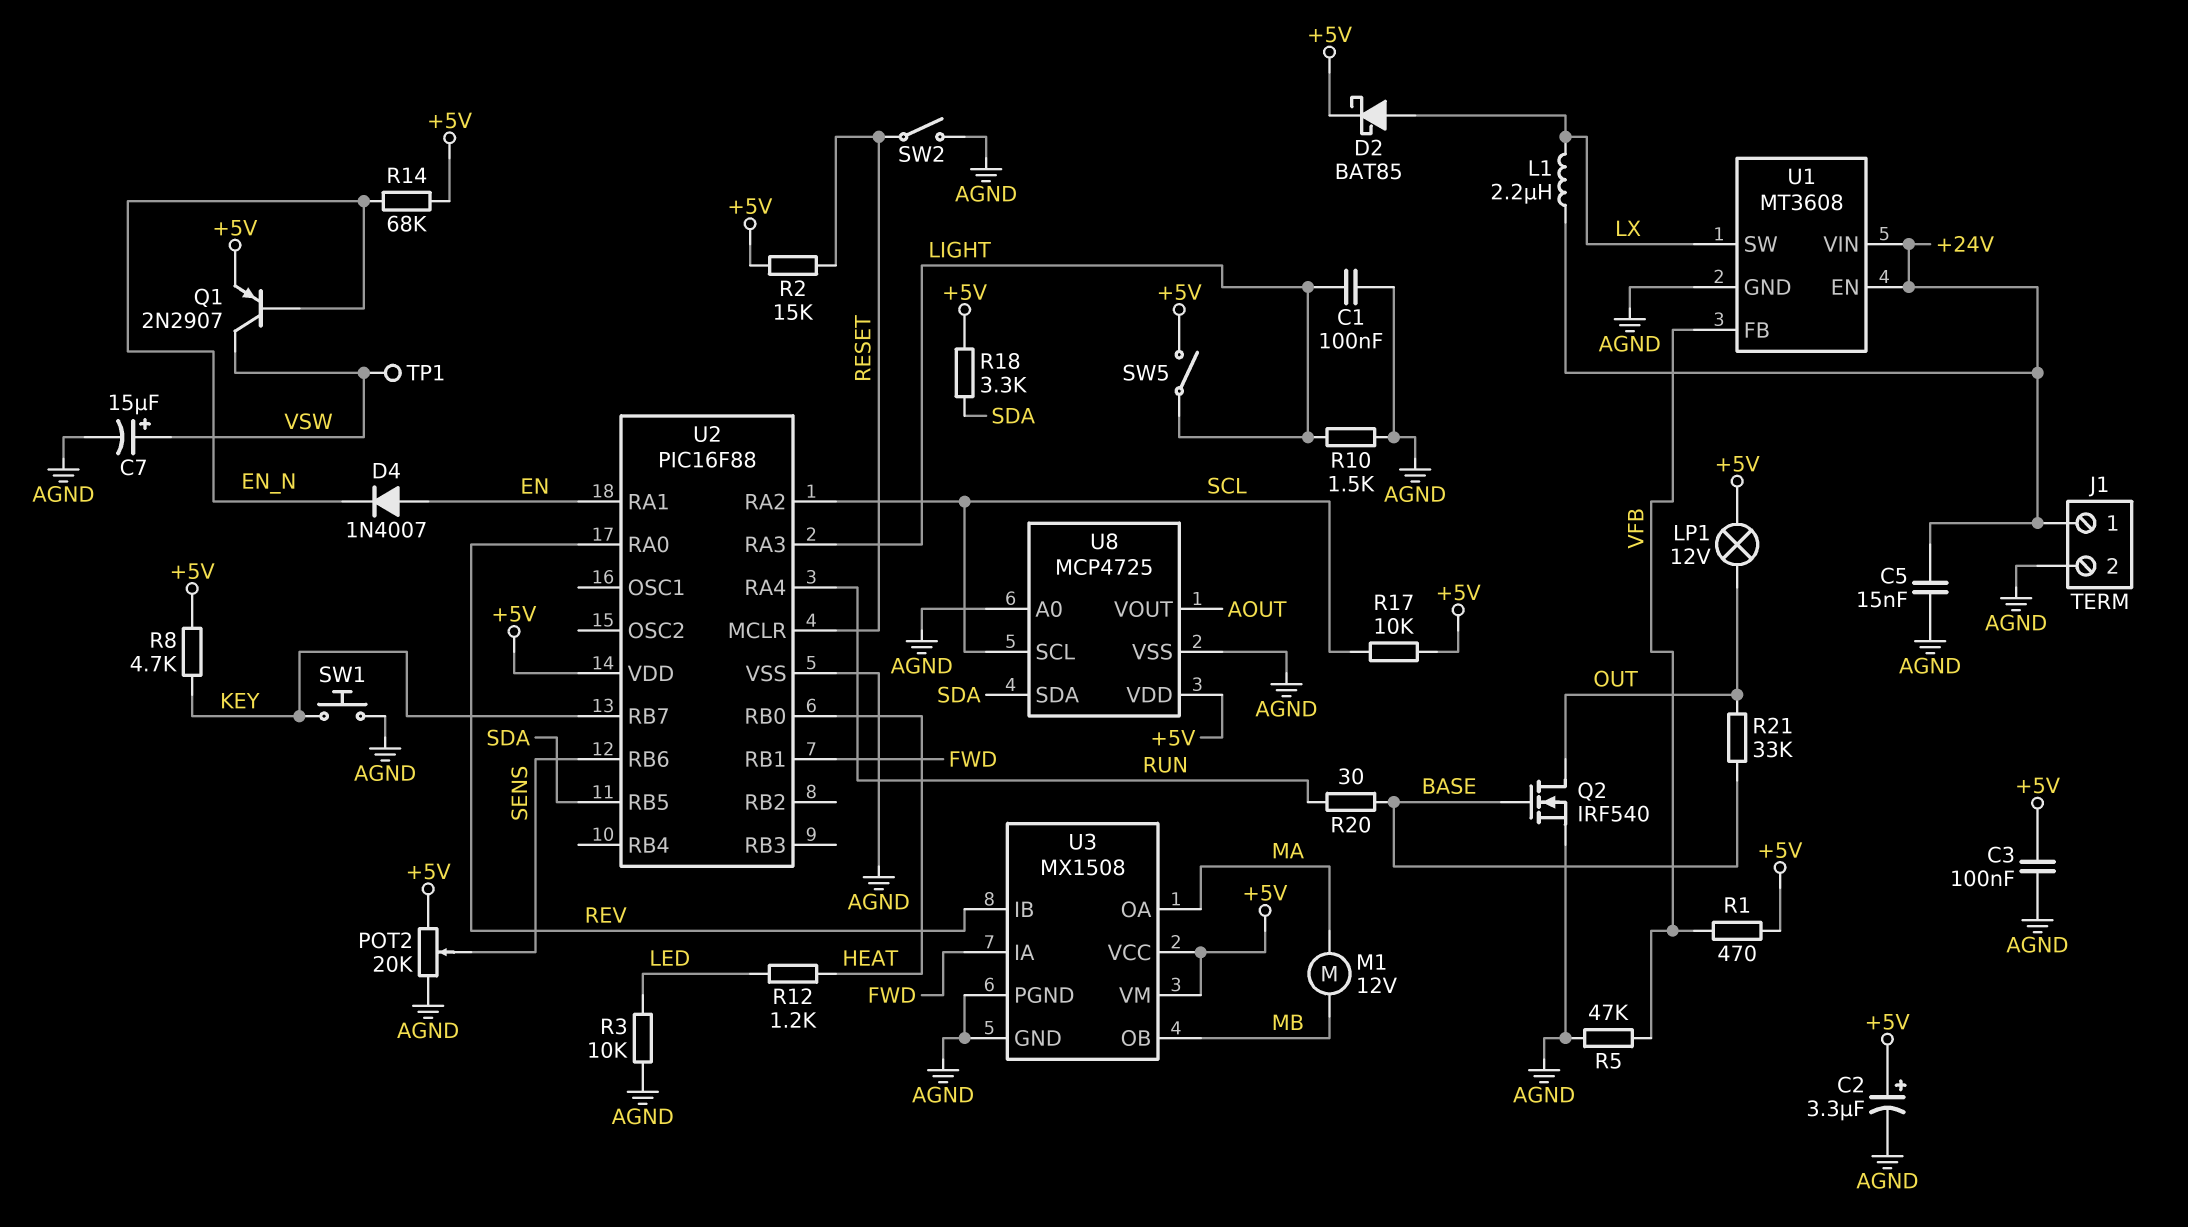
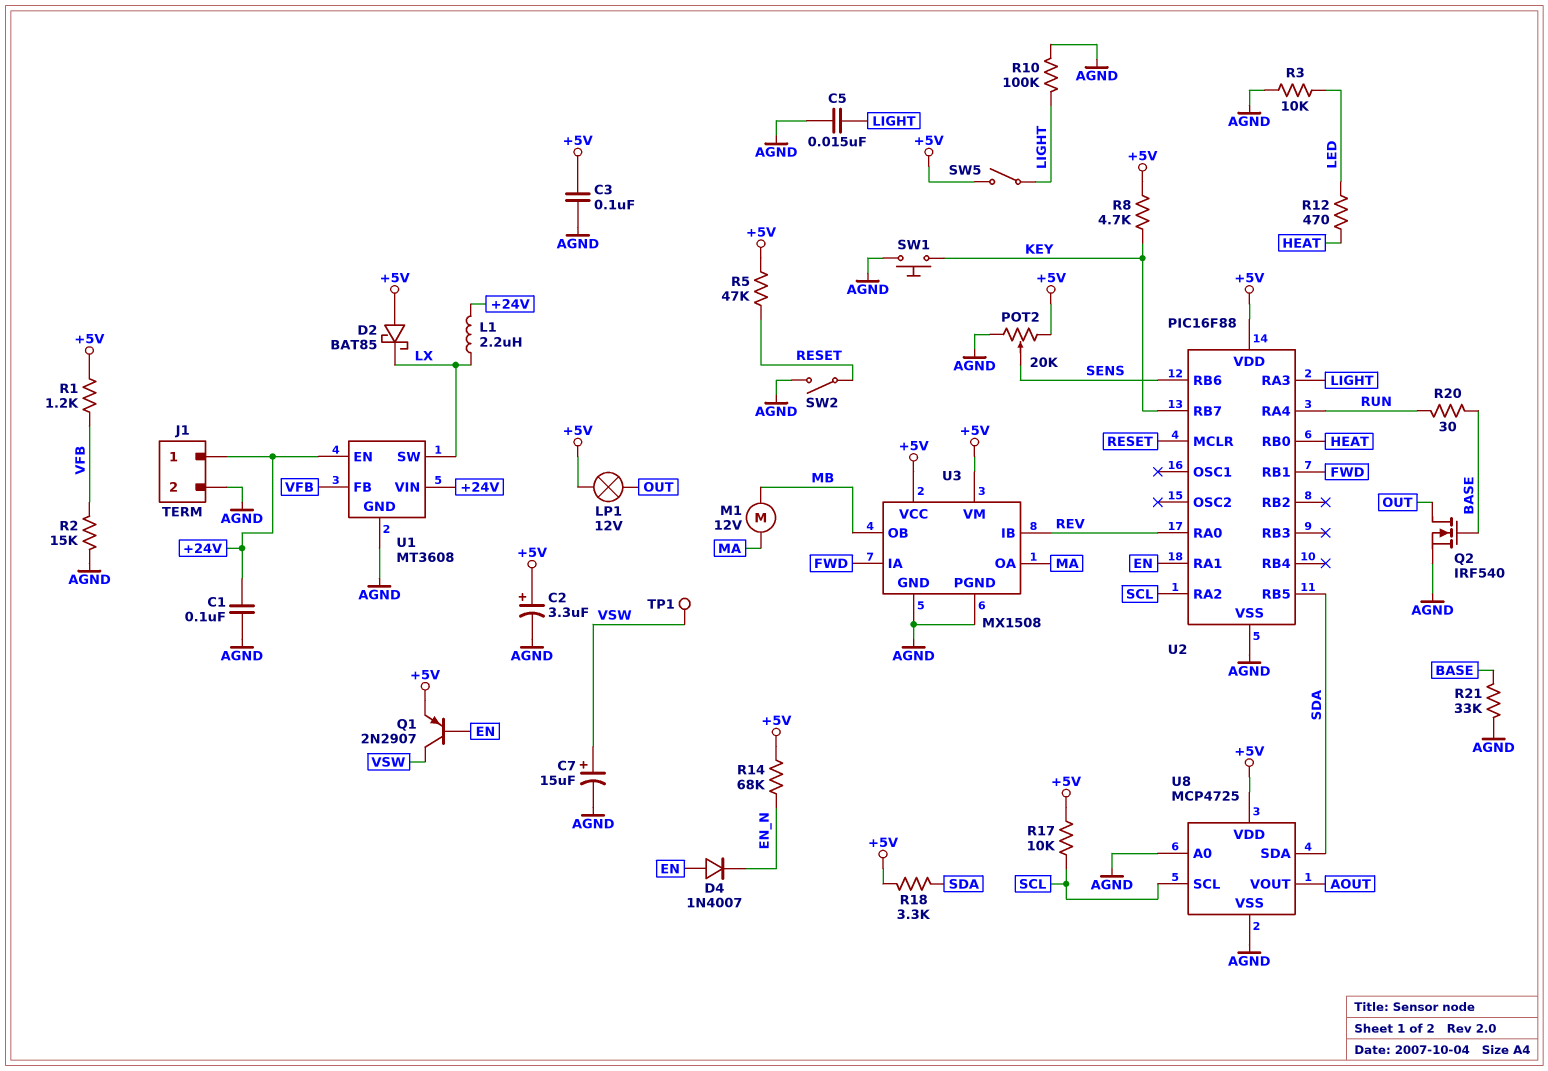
C1: 100nF (AGND, LIGHT) -> 100nF (+24V, AGND)
C5: 15nF (+24V, AGND) -> 15nF (AGND, LIGHT)
D2: schottky BAT85 (A LX, K +5V) -> schottky BAT85 (A +5V, K LX)
Q1: PNP 2N2907 (B EN_N, C VSW, E +5V) -> PNP 2N2907 (B EN, C VSW, E +5V)
R1: 470 (+5V, VFB) -> 1.2k (+5V, VFB)
R2: 15k (+5V, RESET) -> 15k (AGND, VFB)
R5: 47k (AGND, VFB) -> 47k (+5V, RESET)
R10: 1.5k (AGND, LIGHT) -> 100k (AGND, LIGHT)
R12: 1.2k (HEAT, LED) -> 470 (HEAT, LED)
R21: 33k (BASE, OUT) -> 33k (AGND, BASE)

